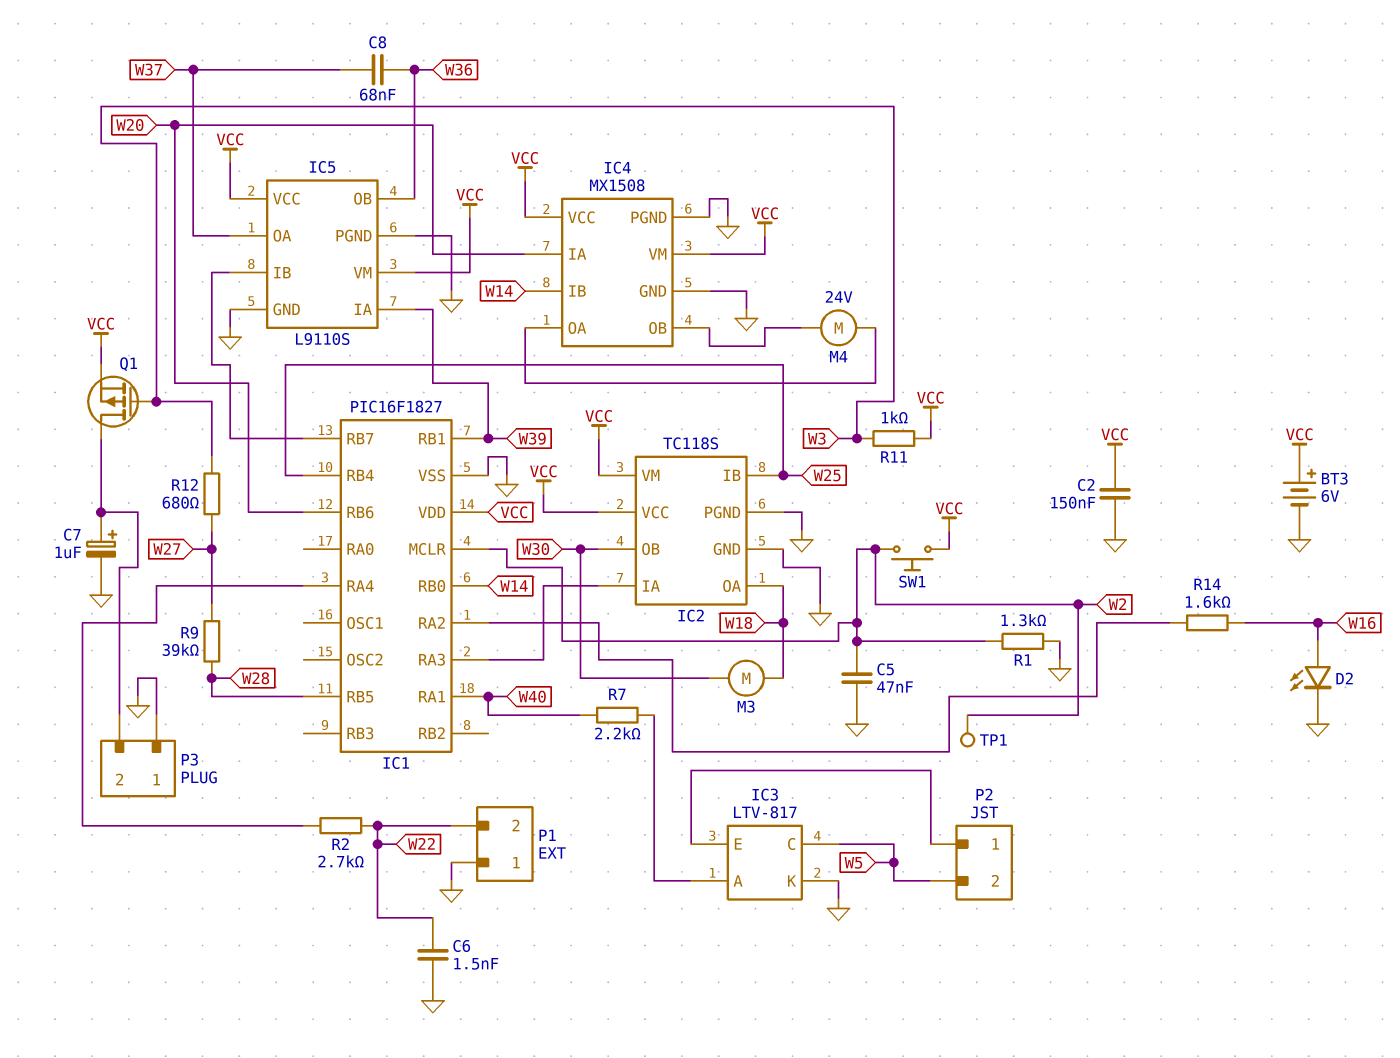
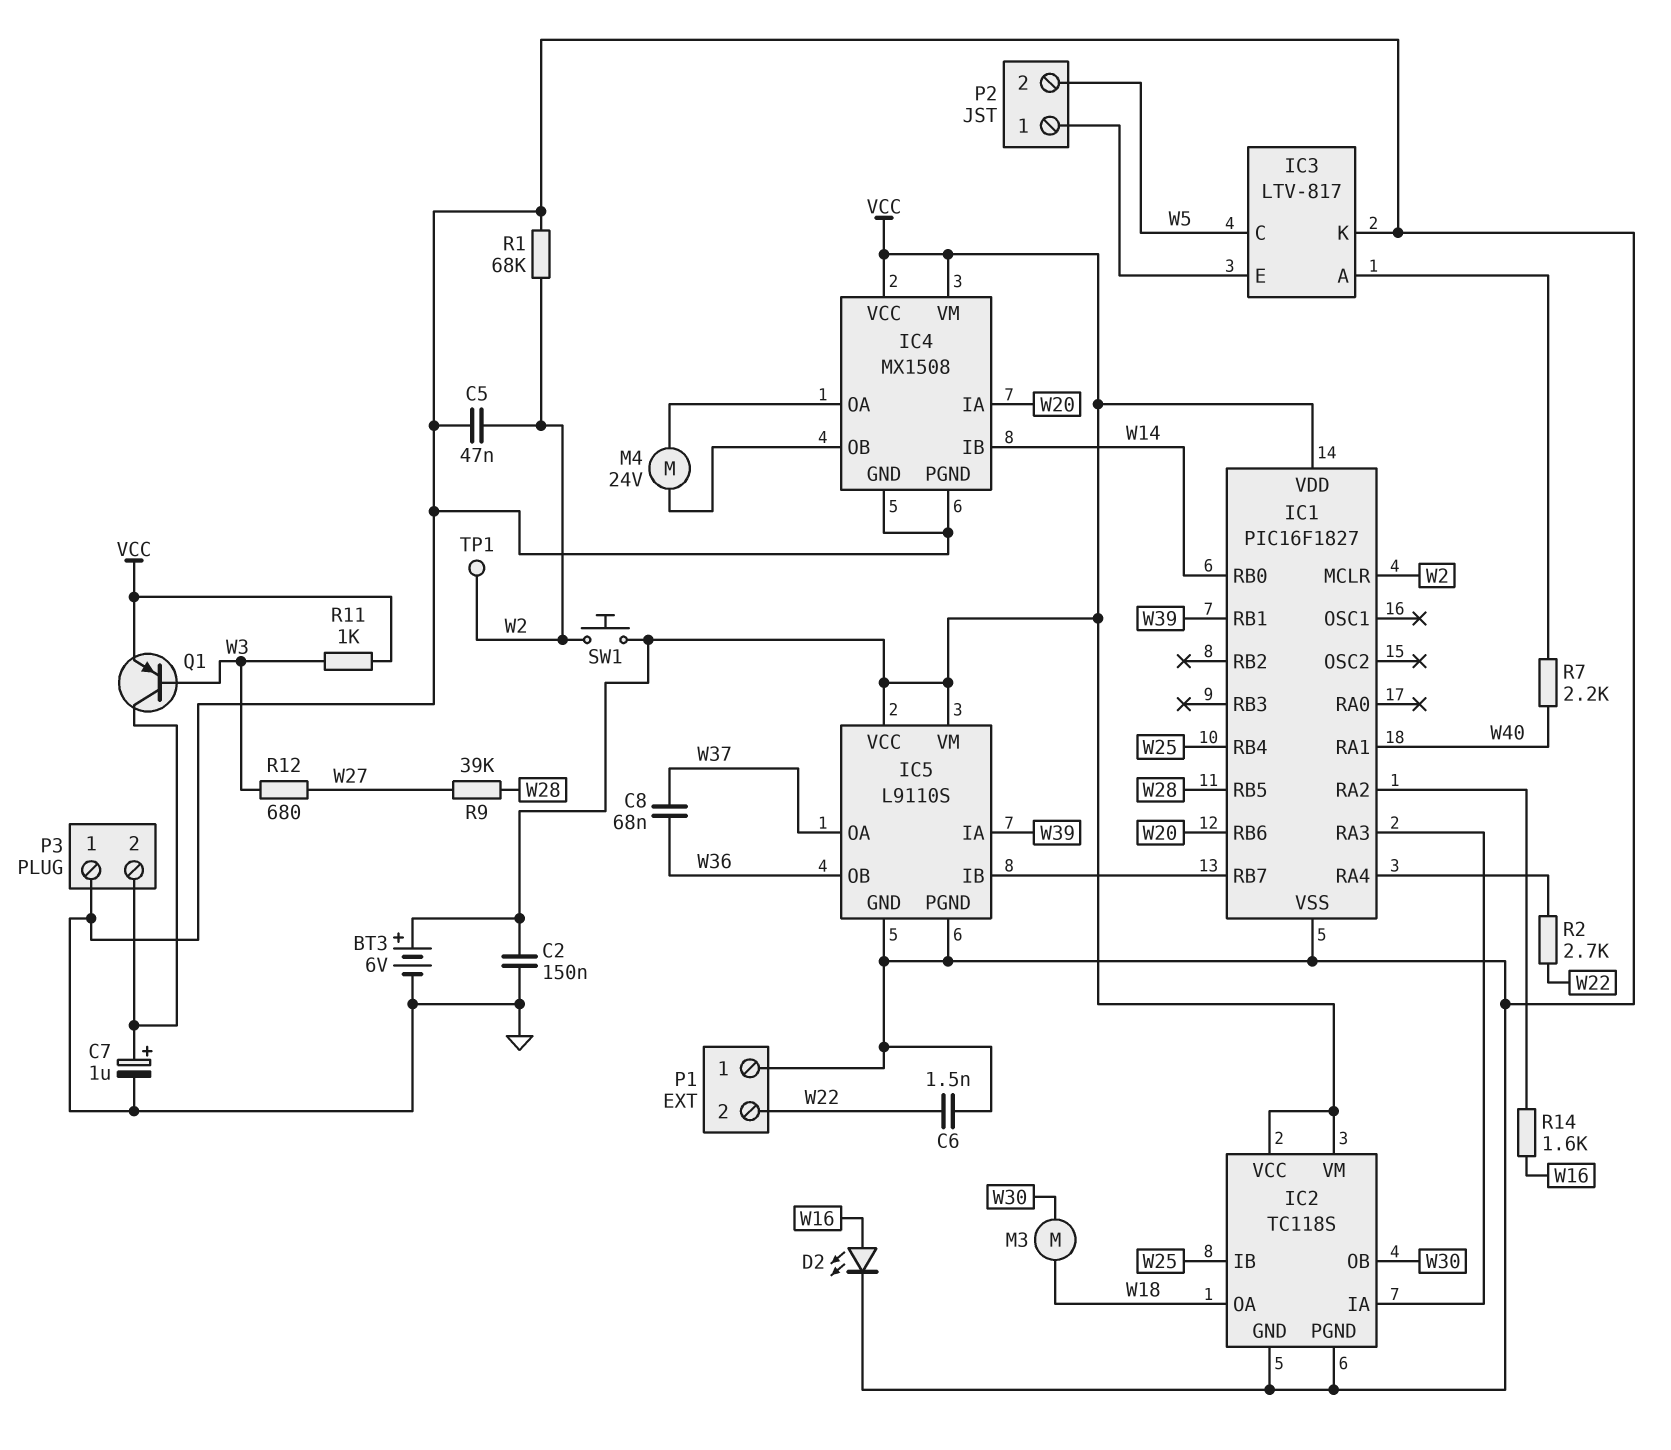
Q1: PMOS (G W3, D P3/2, S VCC) -> PNP (B W3, C P3/2, E VCC)
R1: 1.3k (GND, W2) -> 68k (GND, W2)

